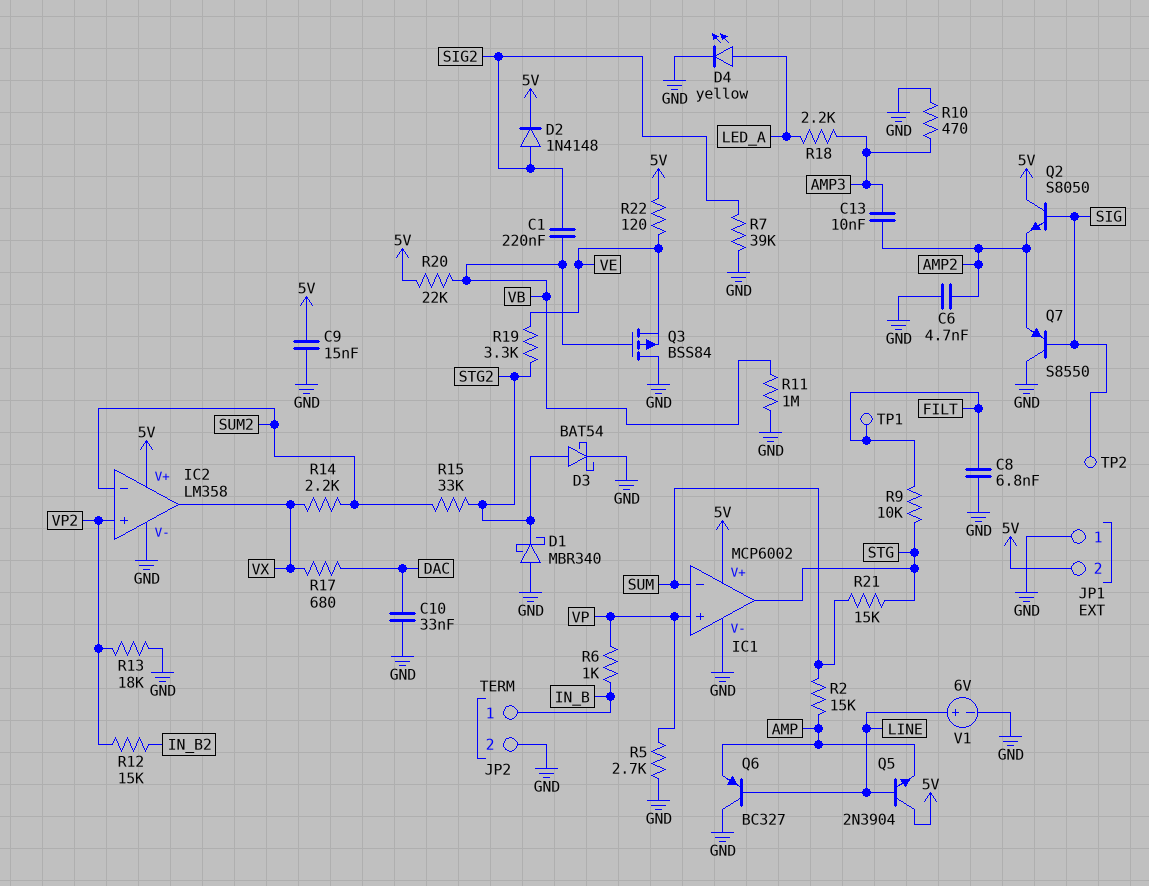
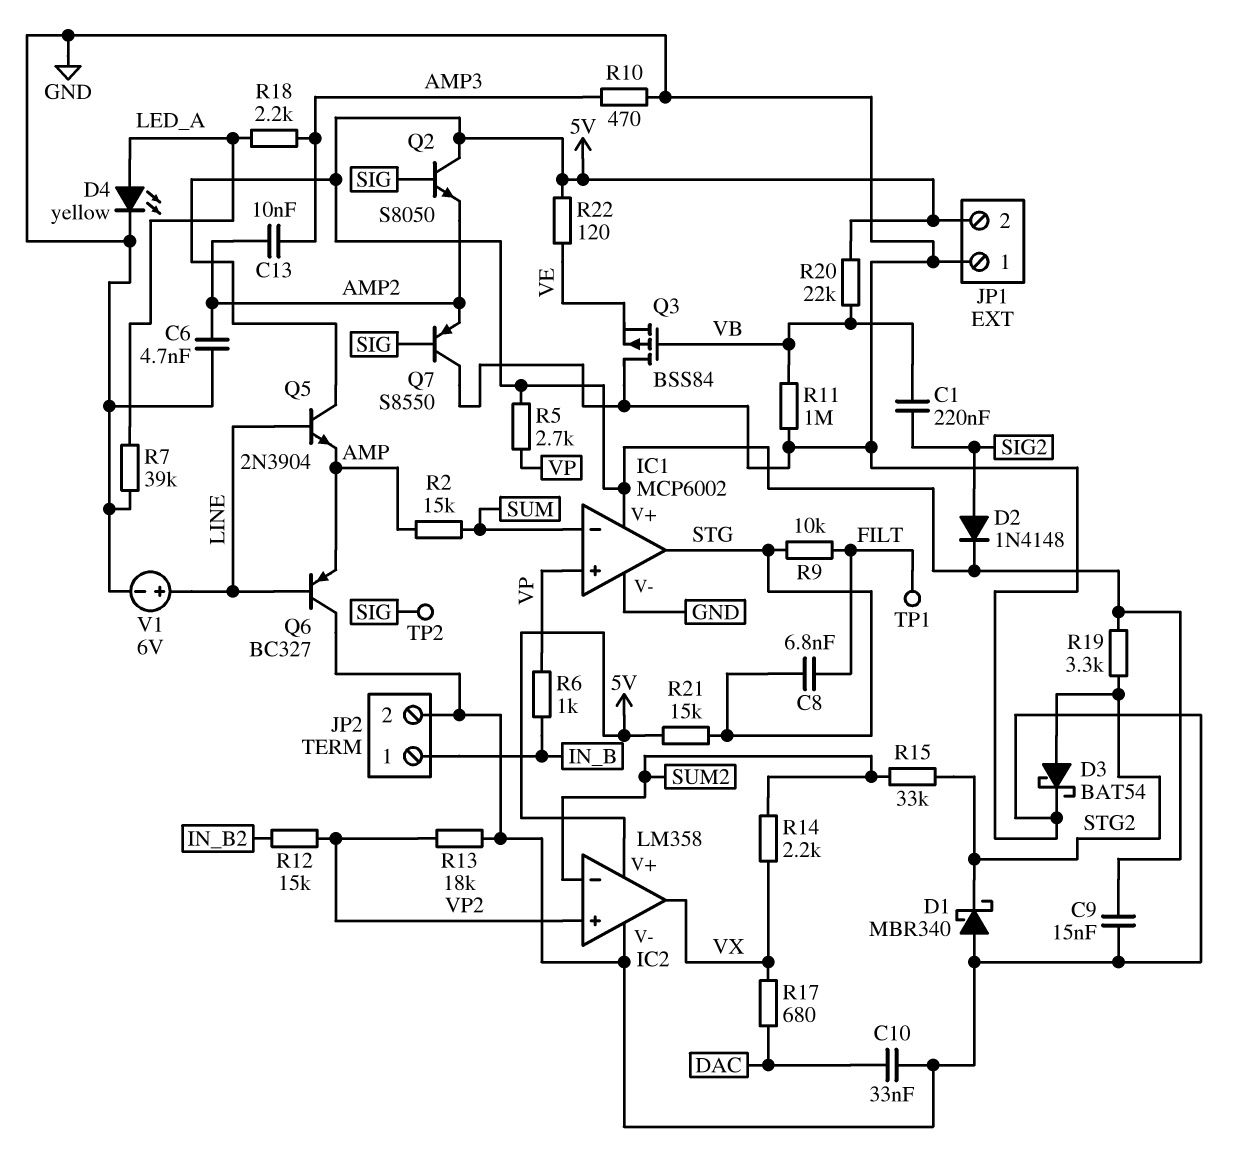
C8: 6.8nF (FILT, GND) -> 6.8nF (FILT, STG)
R5: 2.7k (GND, VP) -> 2.7k (5V, VP)
R7: 39k (GND, SIG2) -> 39k (GND, LED_A)
R19: 3.3k (STG2, VE) -> 3.3k (5V, STG2)
R21: 15k (STG, SUM) -> 15k (5V, STG)

